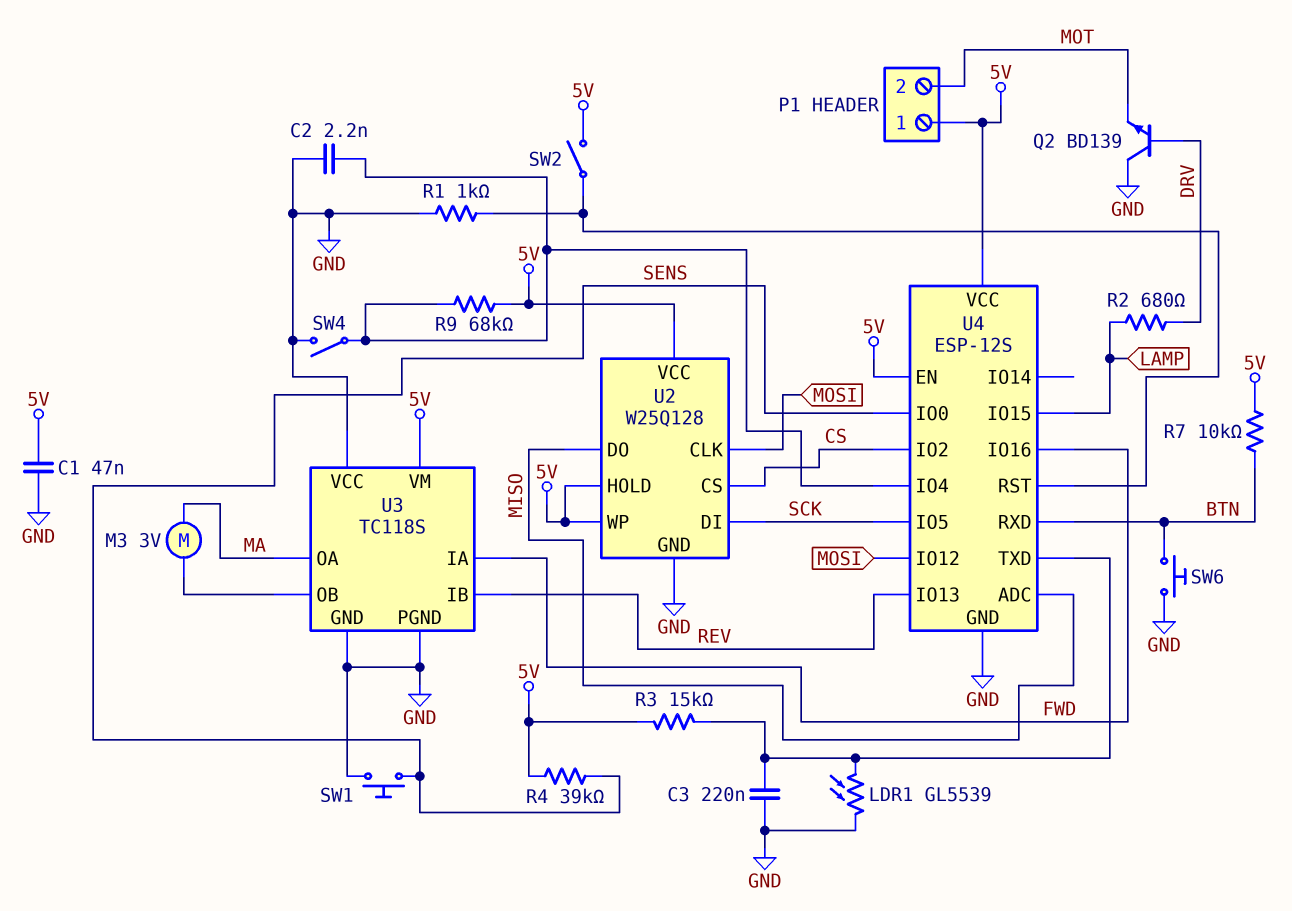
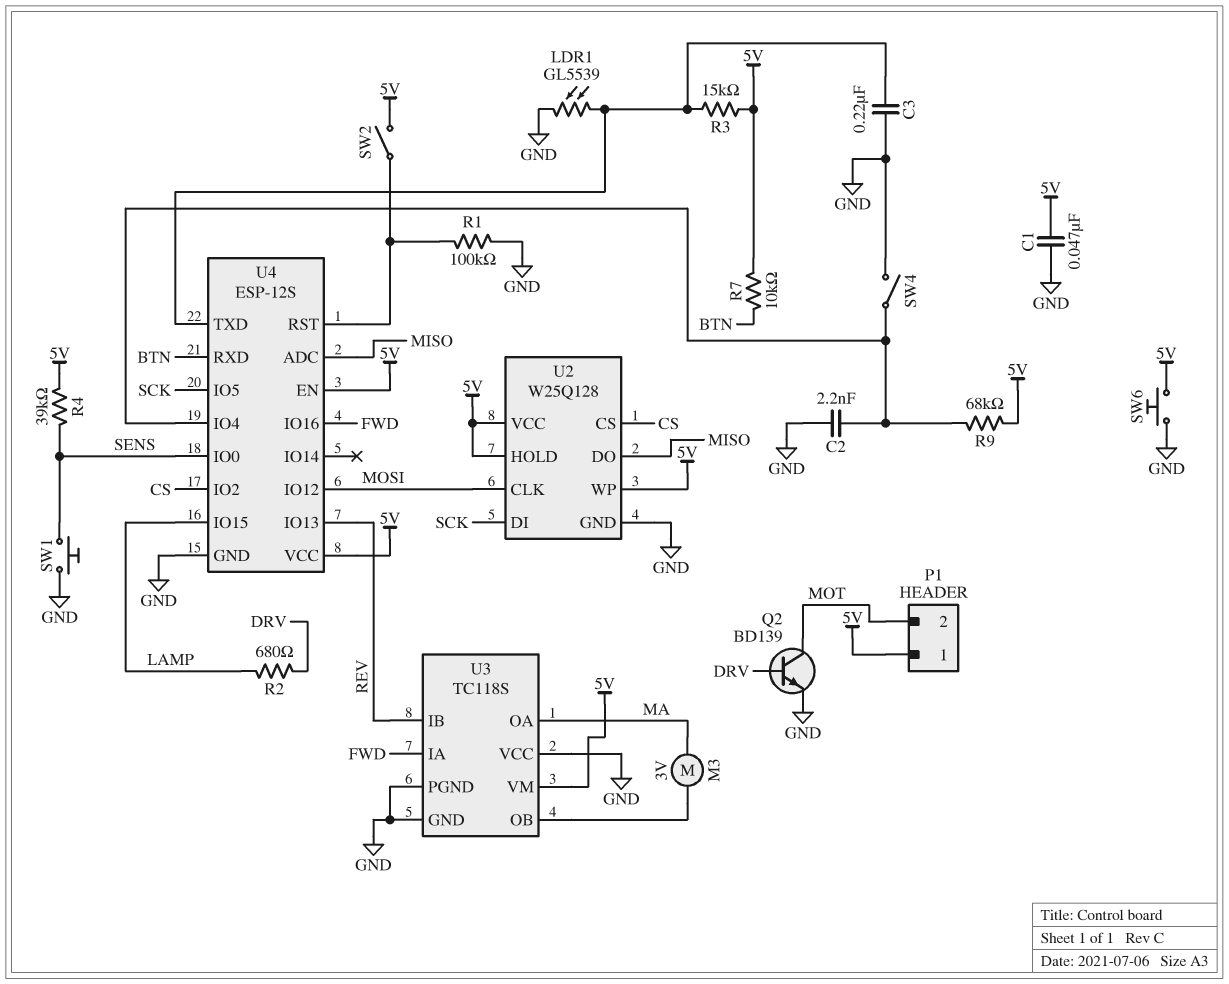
Q2: NPN BD139 (B DRV, C GND, E MOT) -> NPN BD139 (B DRV, C MOT, E GND)
R1: 1k (GND, U4/RST) -> 100k (GND, U4/RST)
SW6: button (BTN, GND) -> button (5V, GND)

